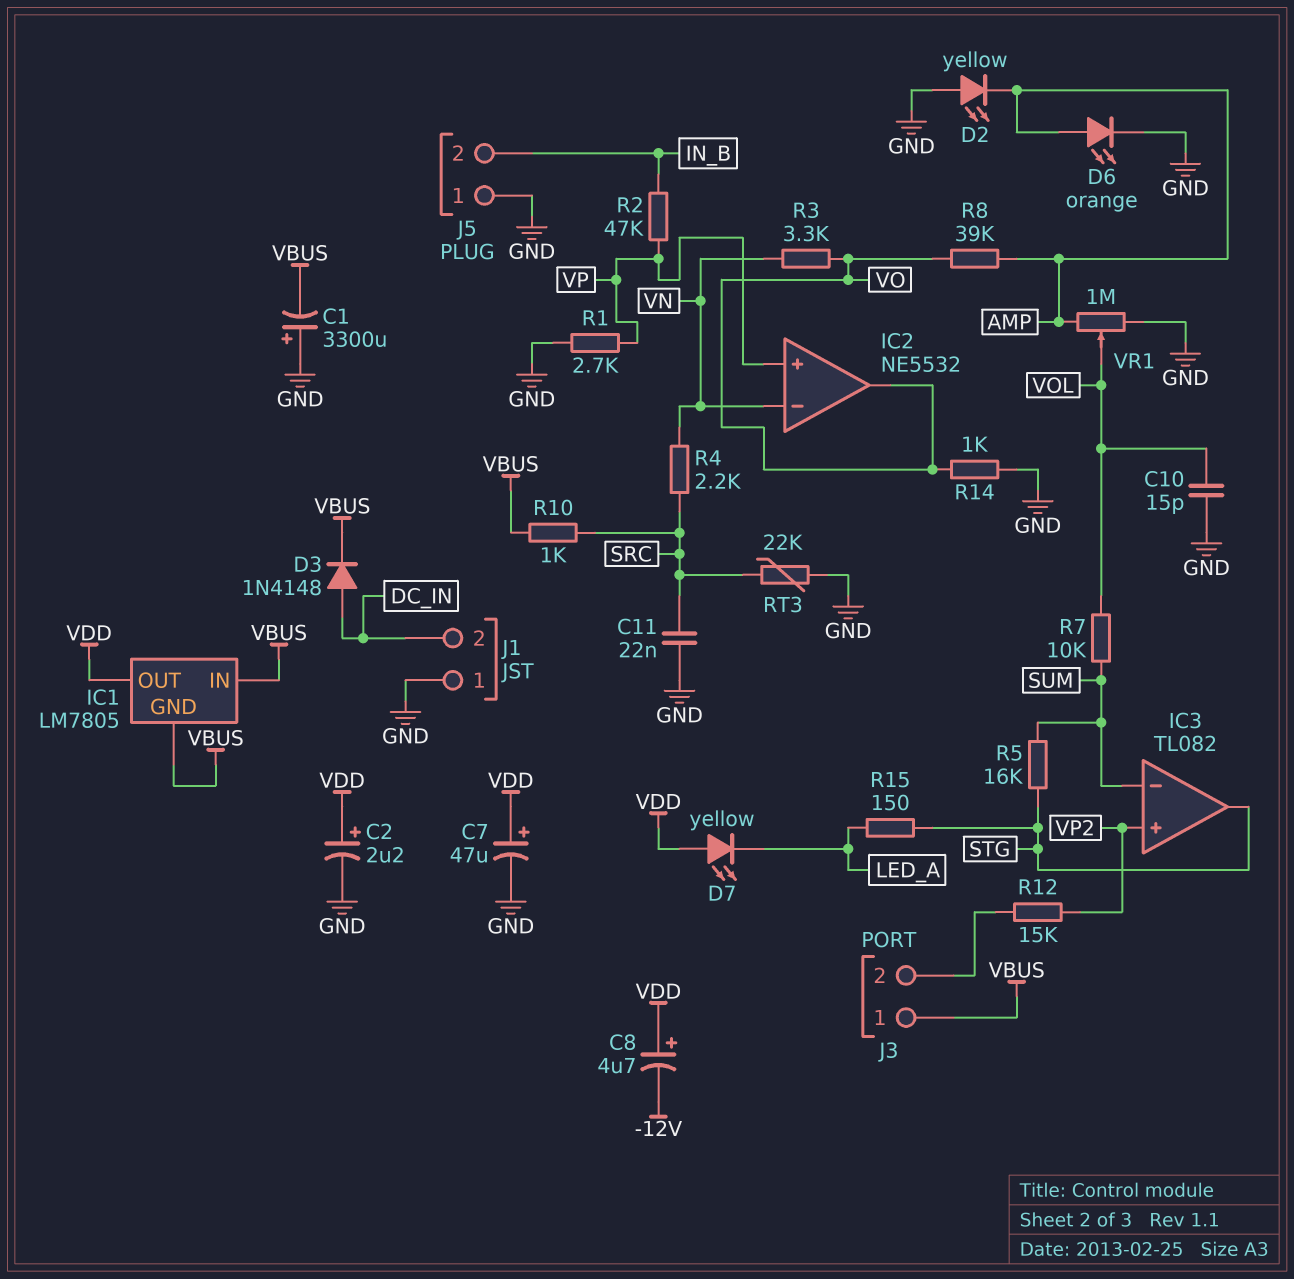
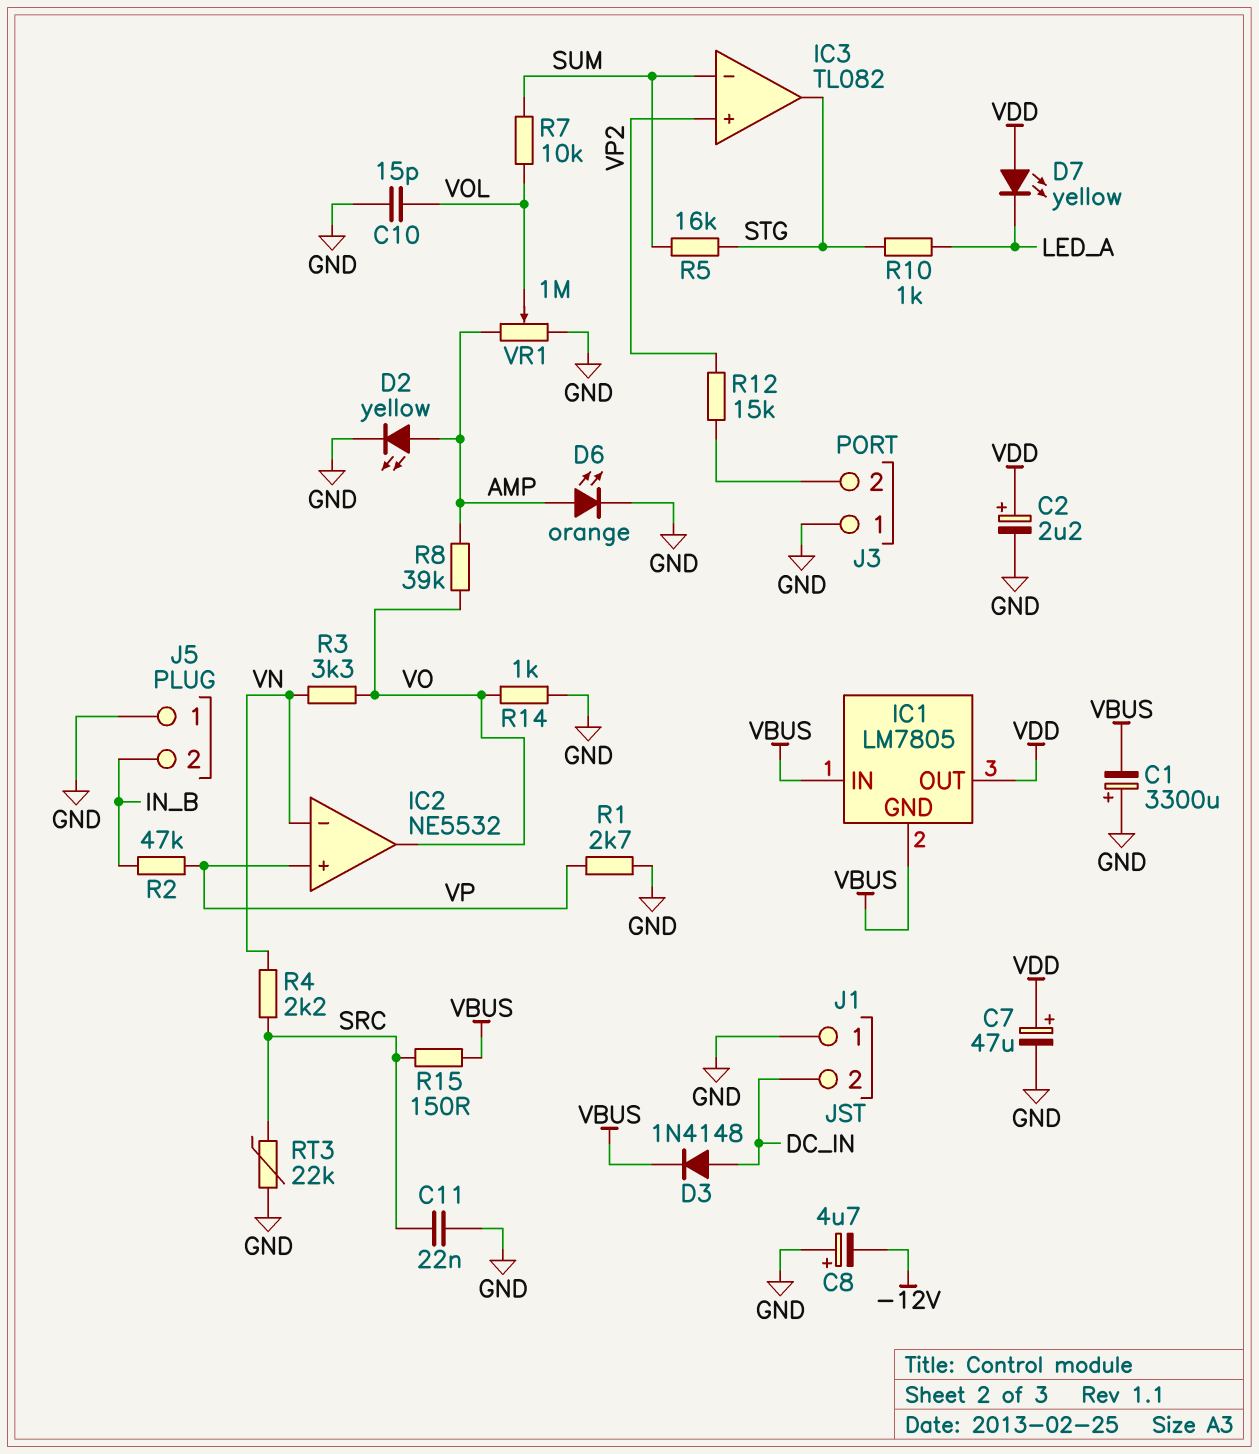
C8: 4.7uF (plus VDD, minus -12V) -> 4.7uF (plus GND, minus -12V)
D2: LED yellow (A GND, K AMP) -> LED yellow (A AMP, K GND)
J3 pin 1: VBUS -> GND
R10: 1k (SRC, VBUS) -> 1k (LED_A, STG)
R15: 150 (LED_A, STG) -> 150 (SRC, VBUS)

